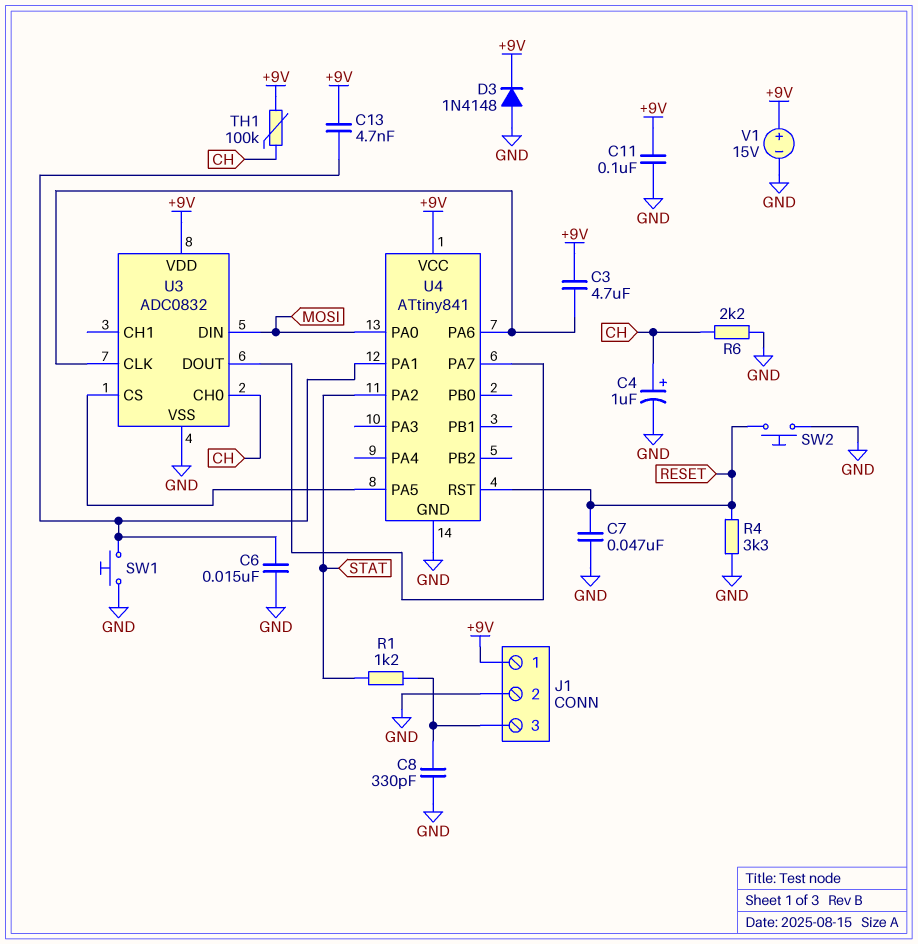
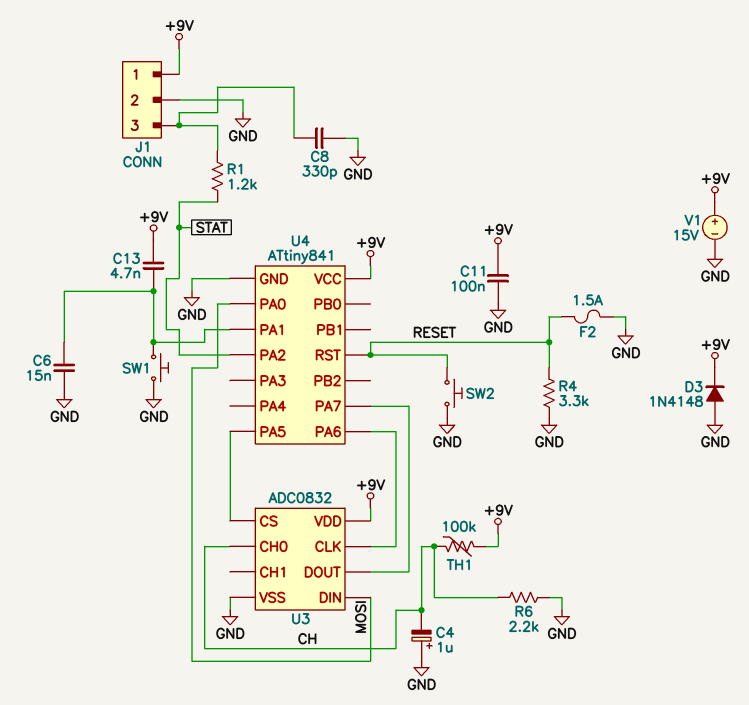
C3: 4.7uF (+9V, U3/CLK) -> none
C4: 1uF (plus CH, minus GND) -> 1uF (plus GND, minus CH)
C7: 47nF (GND, RESET) -> none
F2: none -> 1.5A (GND, RESET)

